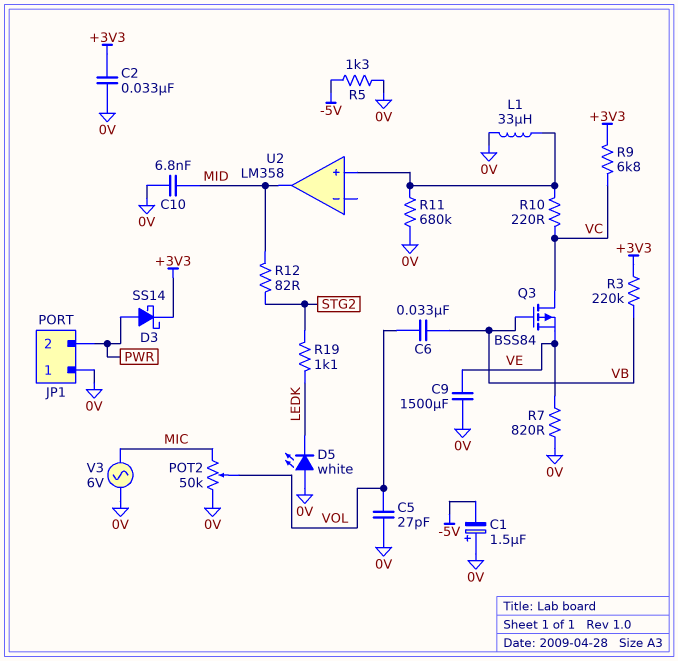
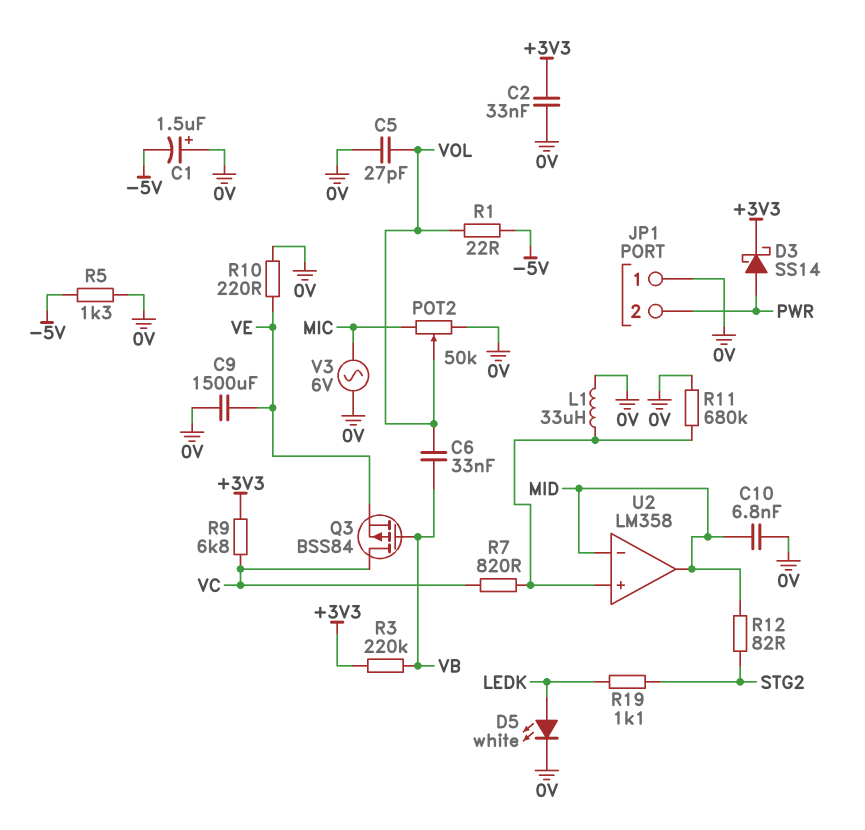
D5: LED white (A 0V, K LEDK) -> LED white (A LEDK, K 0V)
R1: none -> 22 (-5V, VOL)
R7: 820 (0V, VE) -> 820 (U2/in+, VC)
R10: 220 (U2/in+, VC) -> 220 (0V, VE)
U2 pin in-: none -> MID

